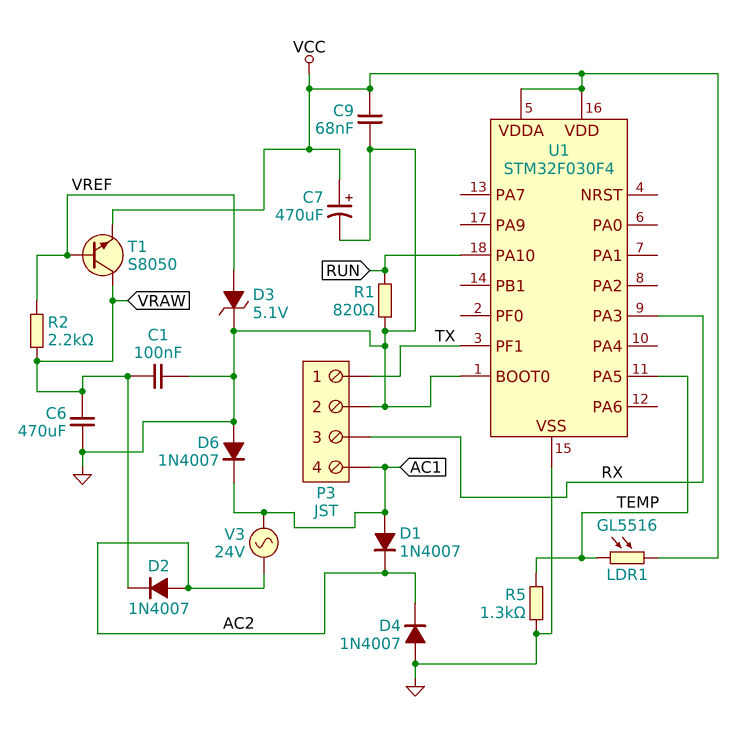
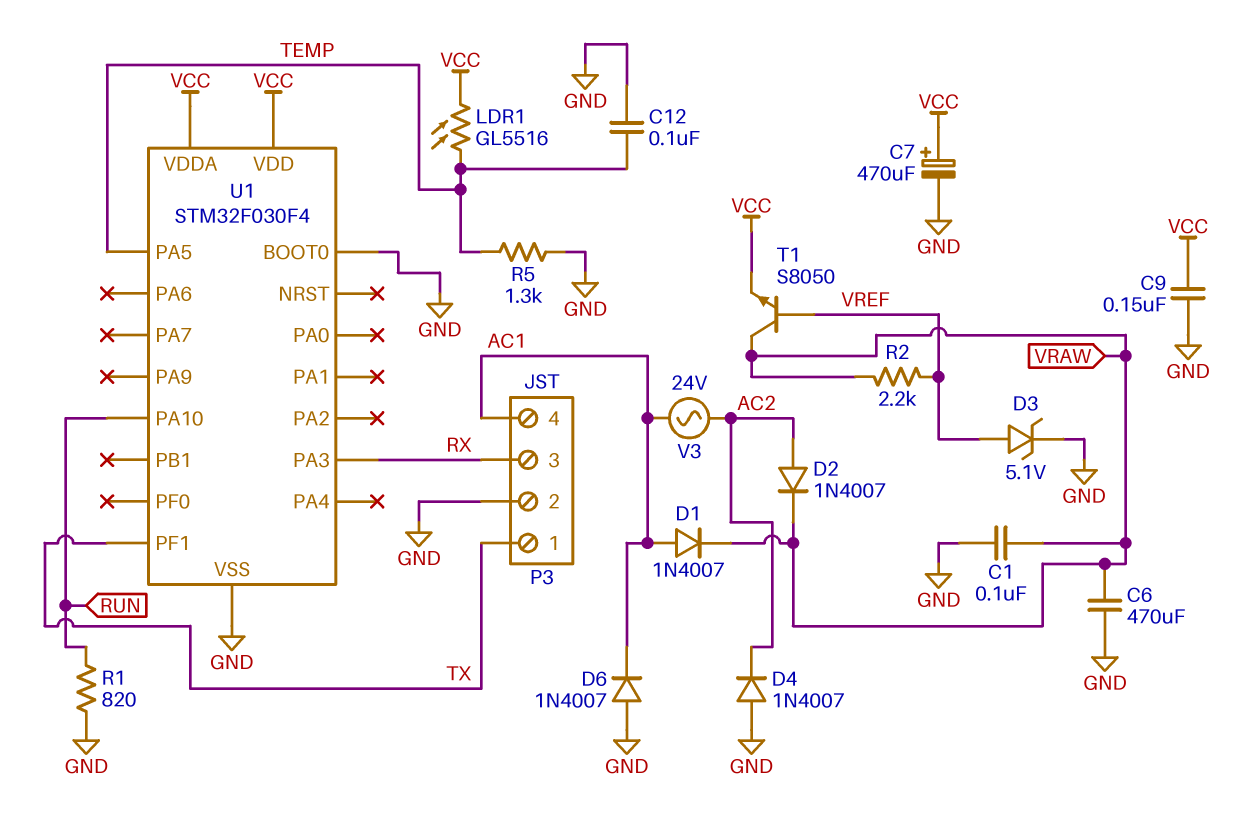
C9: 68nF (GND, VCC) -> 150nF (GND, VCC)
C12: none -> 100nF (GND, TEMP)
D1: diode 1N4007 (A AC1, K AC2) -> diode 1N4007 (A AC1, K VRAW)

